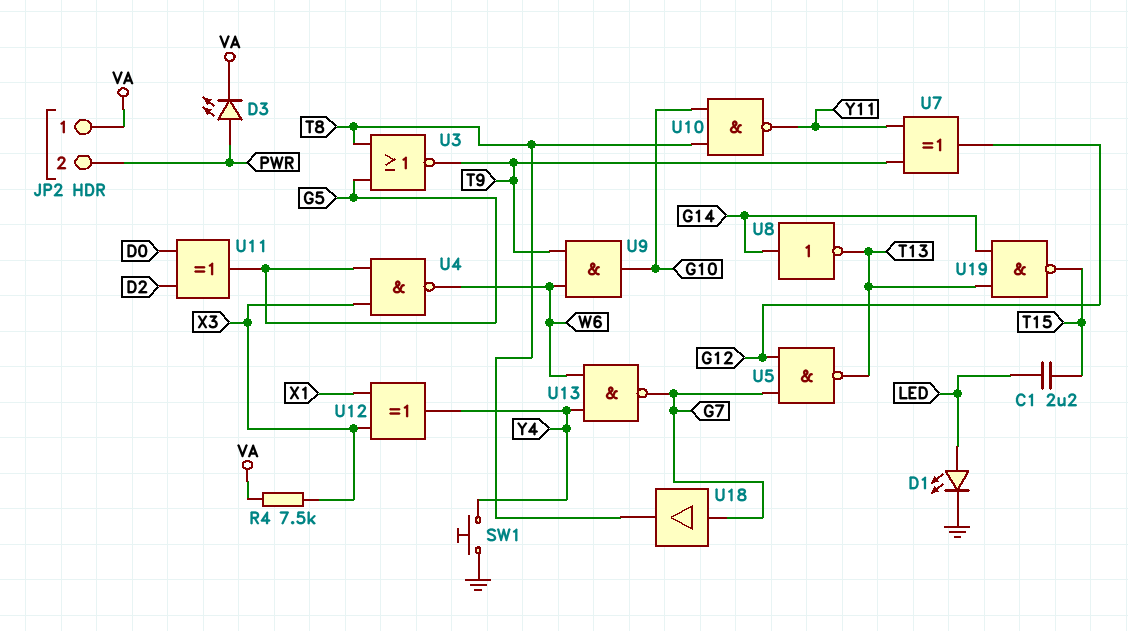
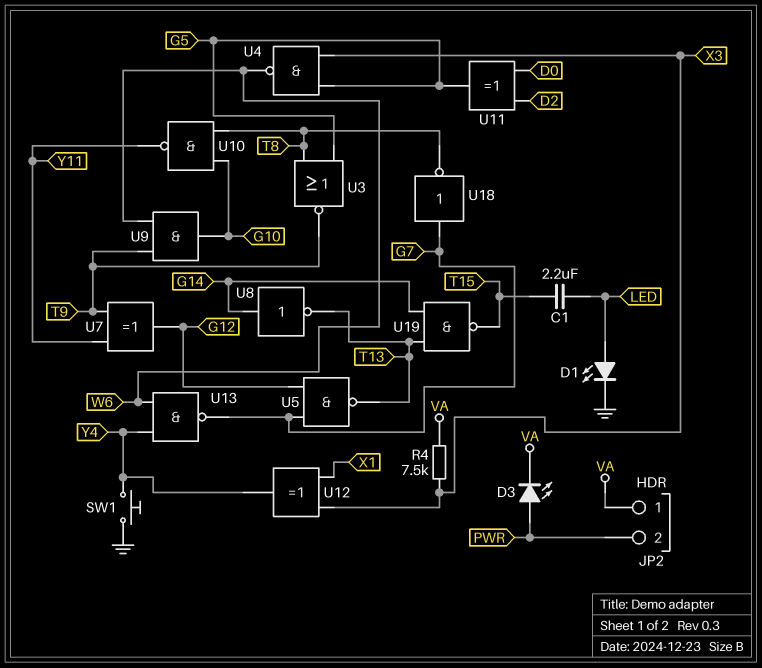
U18: buffer (in G7, out T8) -> NOT (in G7, out T8)

